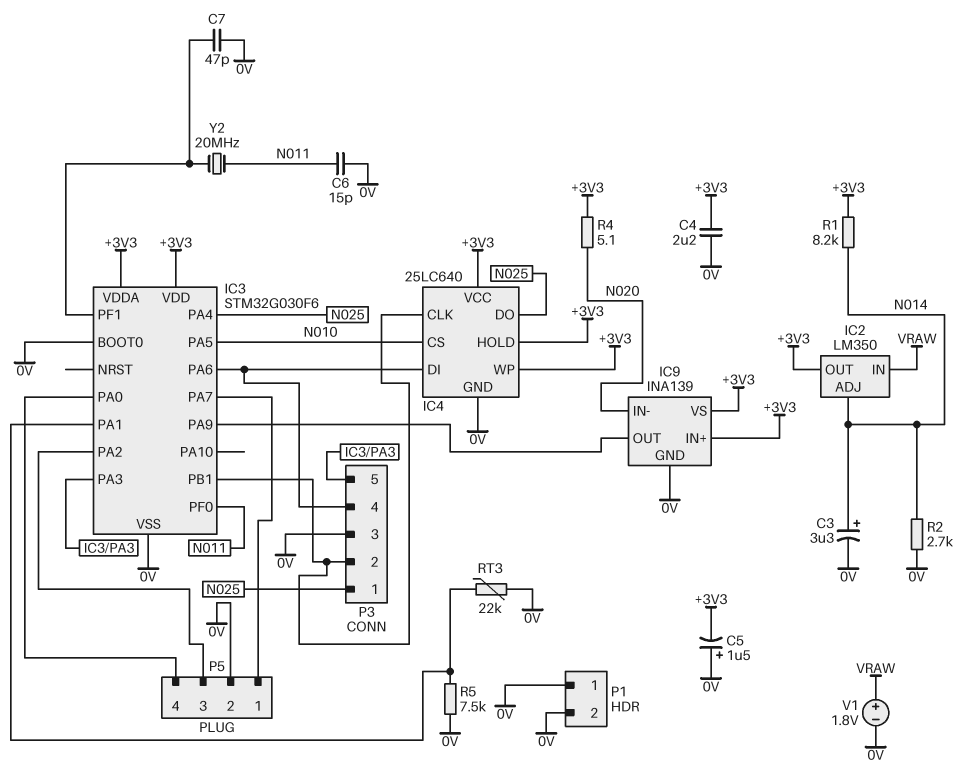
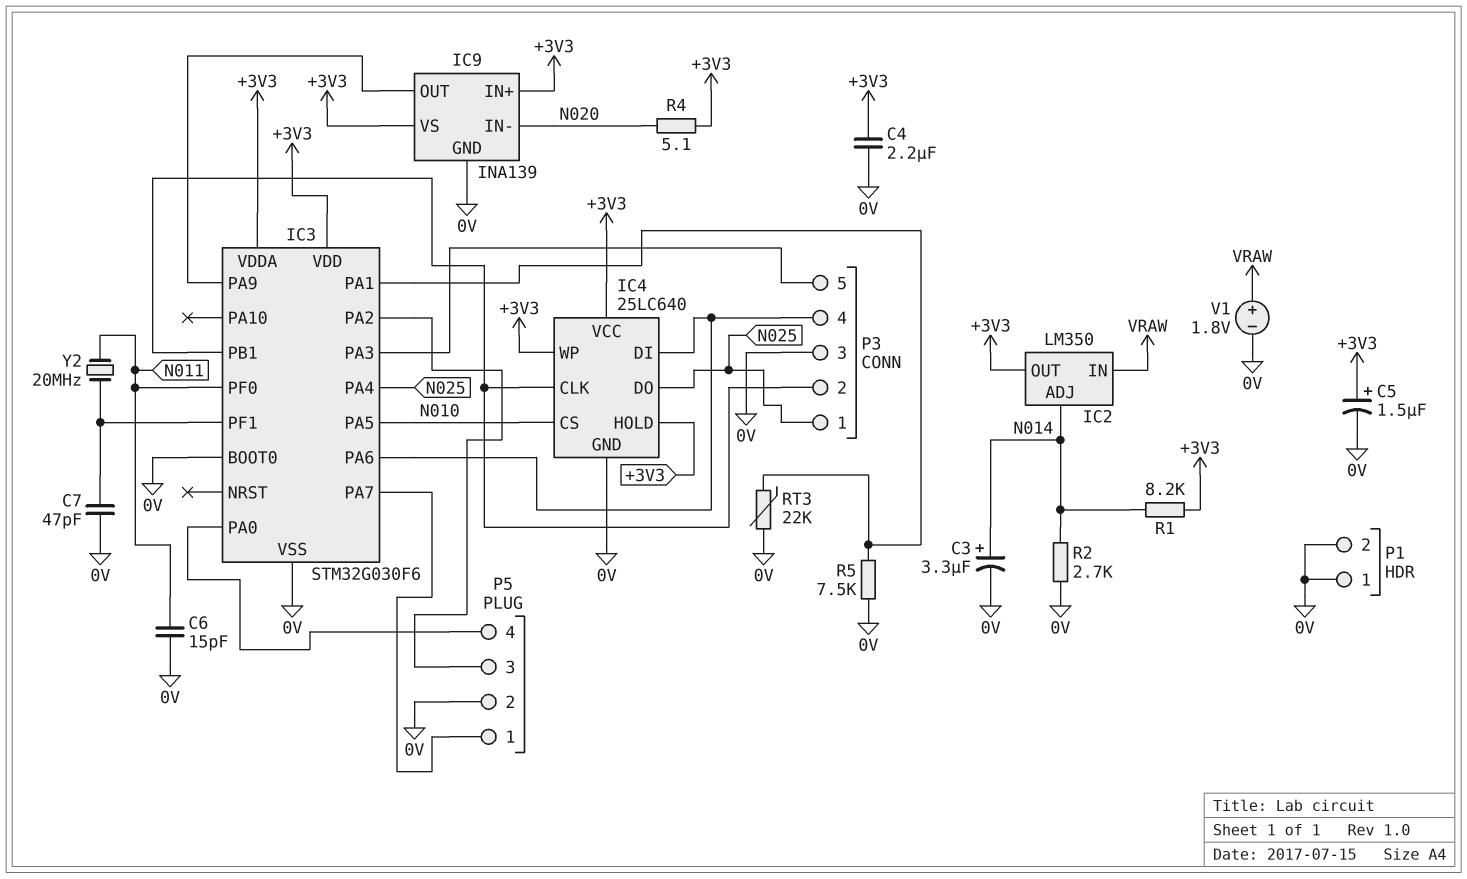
C5: 1.5uF (plus 0V, minus +3V3) -> 1.5uF (plus +3V3, minus 0V)

